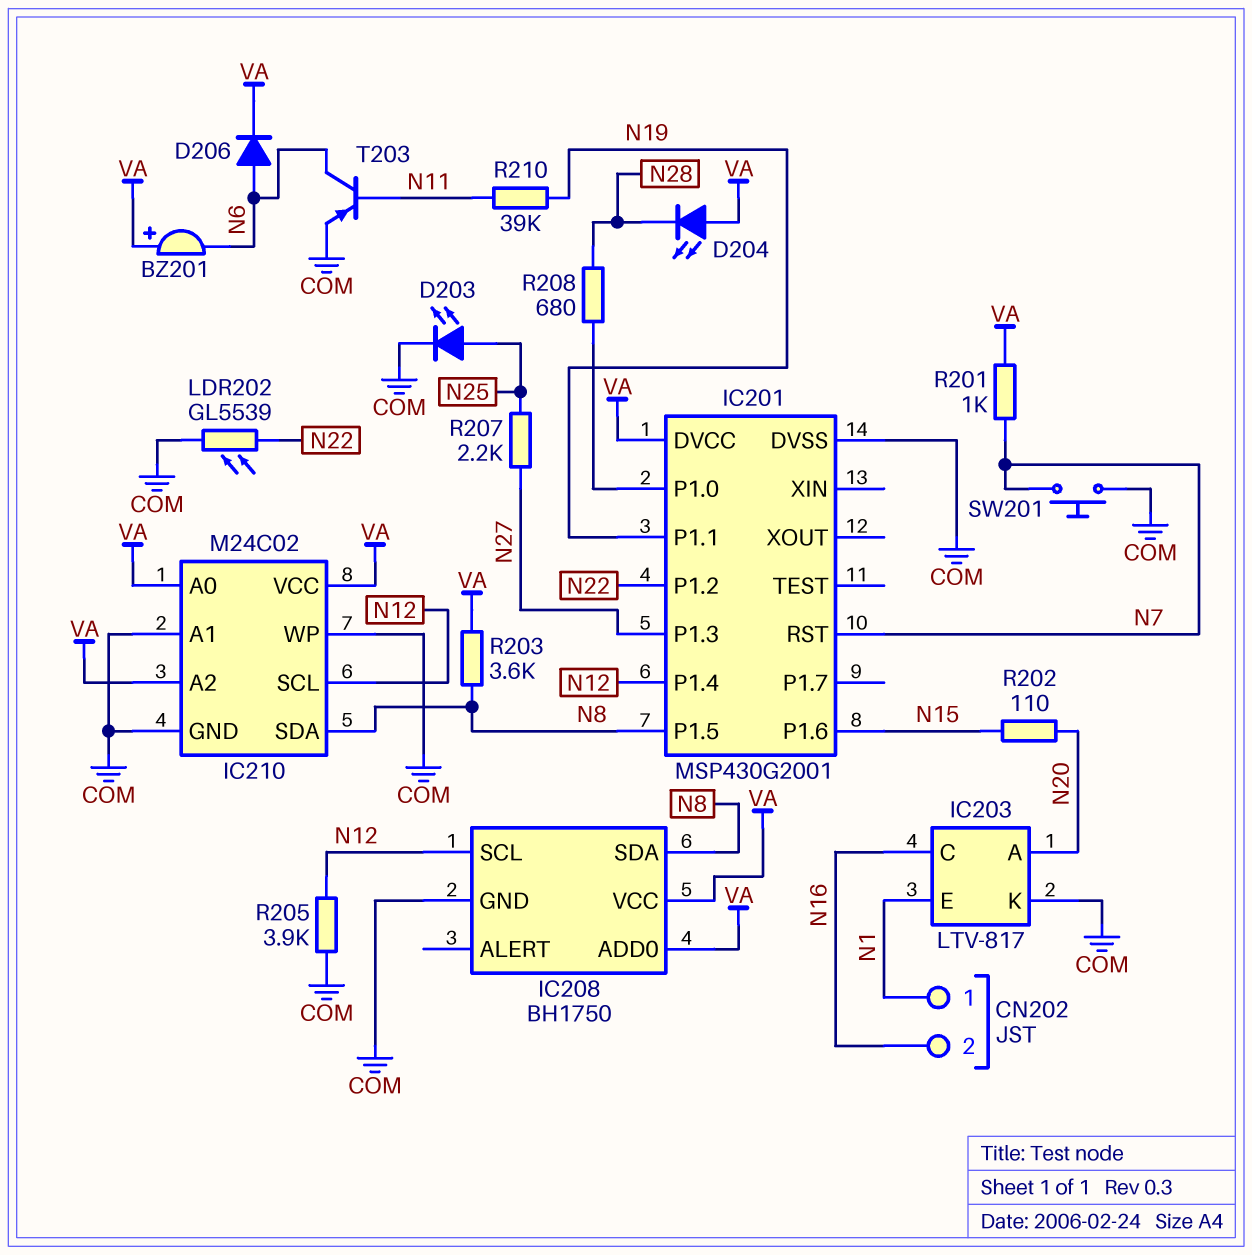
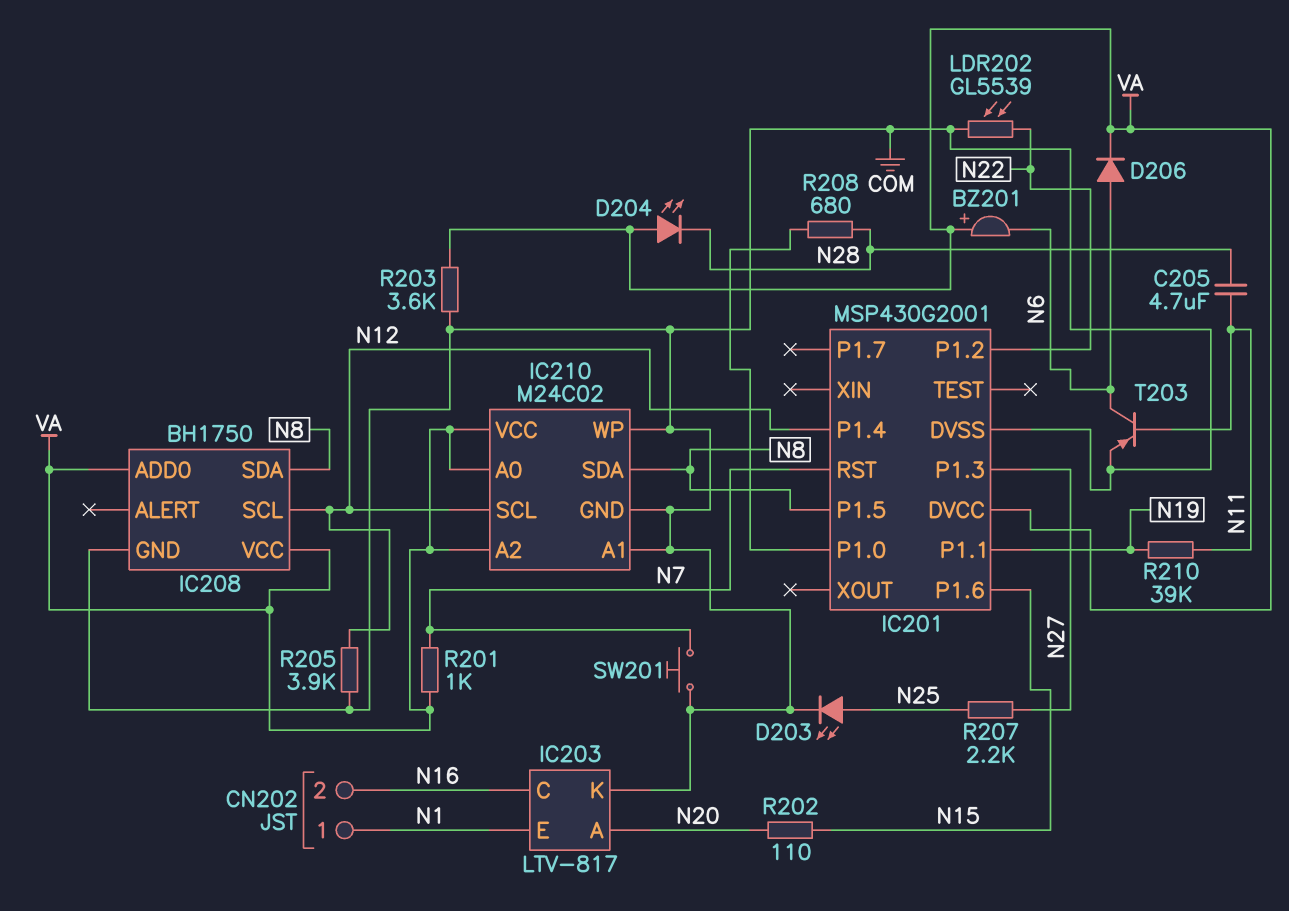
C205: none -> 4.7uF (N11, N28)
R203: 3.6k (N8, VA) -> 3.6k (COM, VA)

